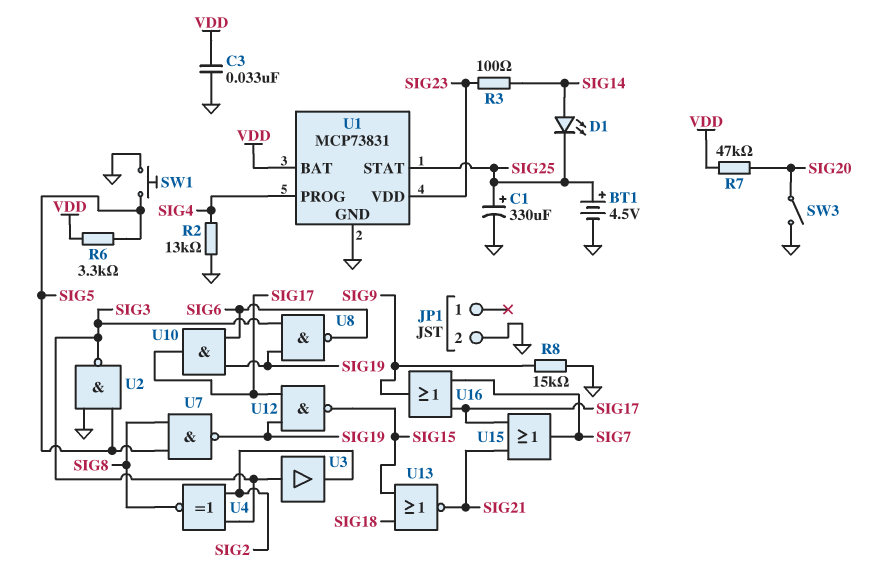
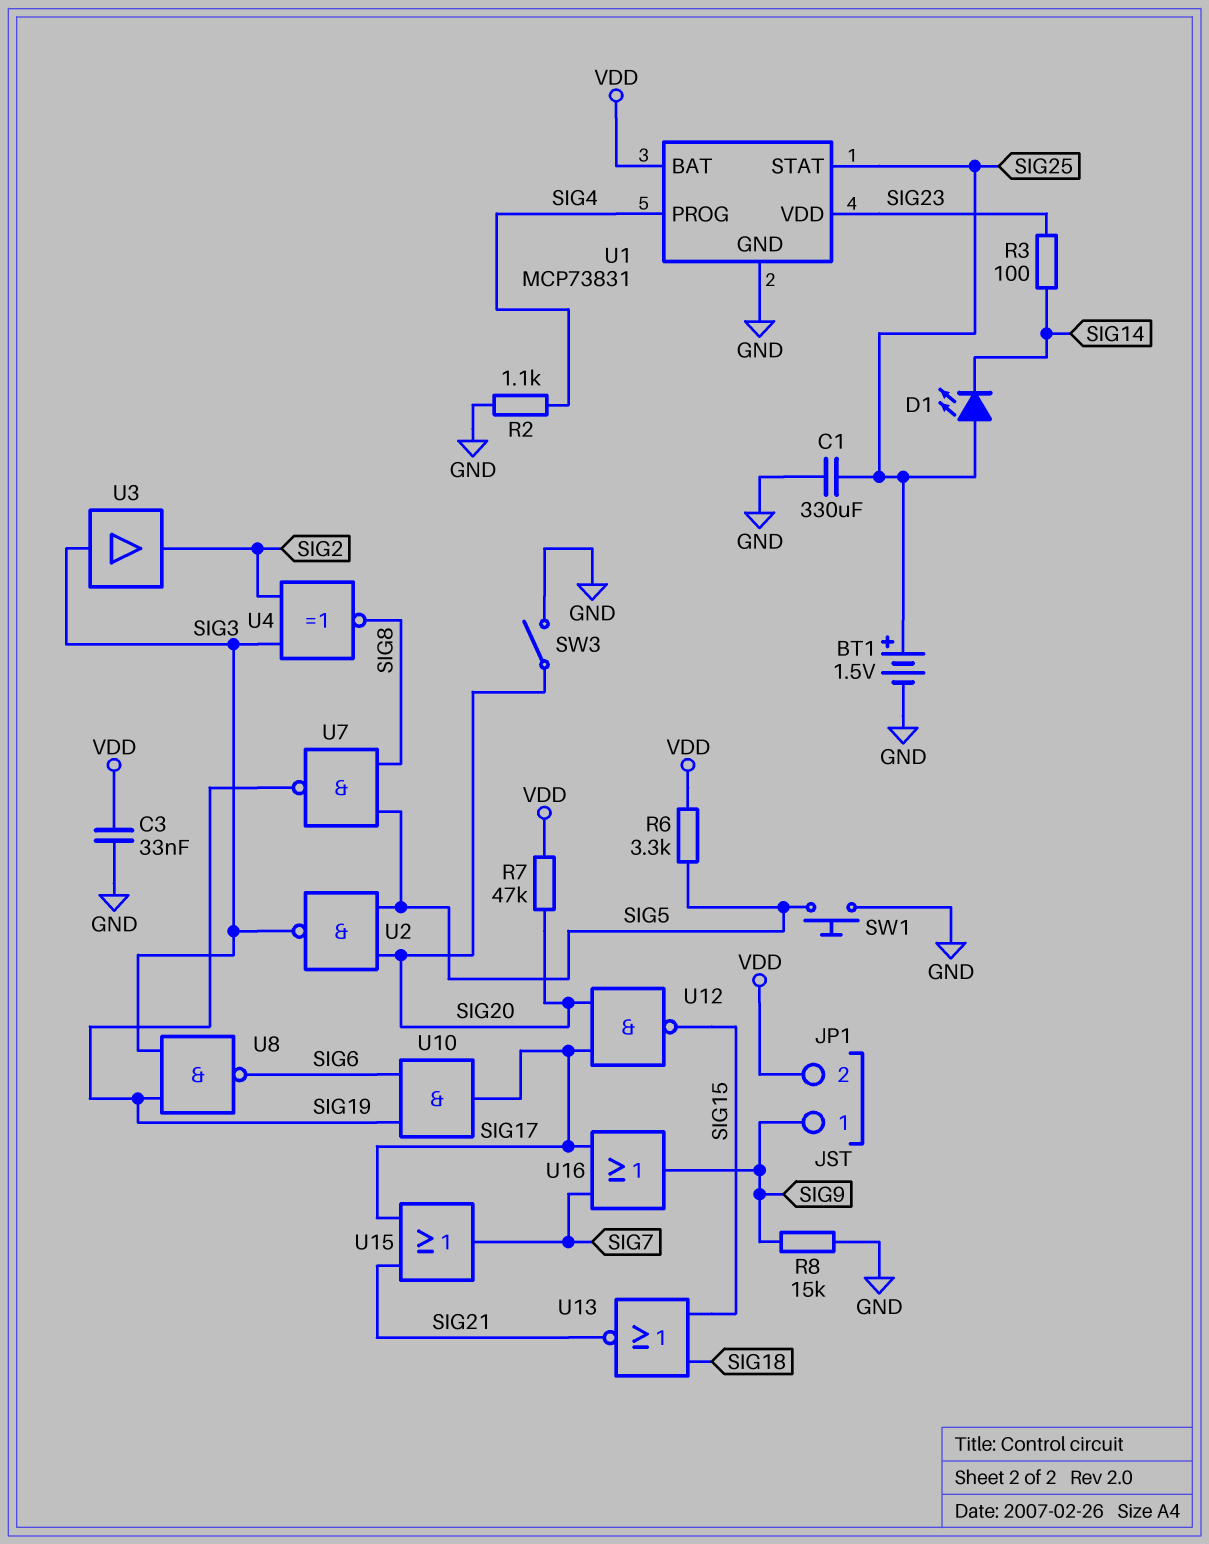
BT1: 4.5V (plus SIG25, minus GND) -> 1.5V (plus SIG25, minus GND)
C1: 330uF (plus SIG25, minus GND) -> 330uF (GND, SIG25)
D1: LED (A SIG14, K SIG25) -> LED (A SIG25, K SIG14)
JP1 pin 1: none -> SIG9
JP1 pin 2: GND -> VDD
R2: 13k (GND, SIG4) -> 1.1k (GND, SIG4)
U2: NAND (in GND, in SIG5, out SIG3) -> NAND (in SIG5, in SIG20, out SIG3)
U12: NAND (in SIG17, in SIG19, out SIG15) -> NAND (in SIG17, in SIG20, out SIG15)

